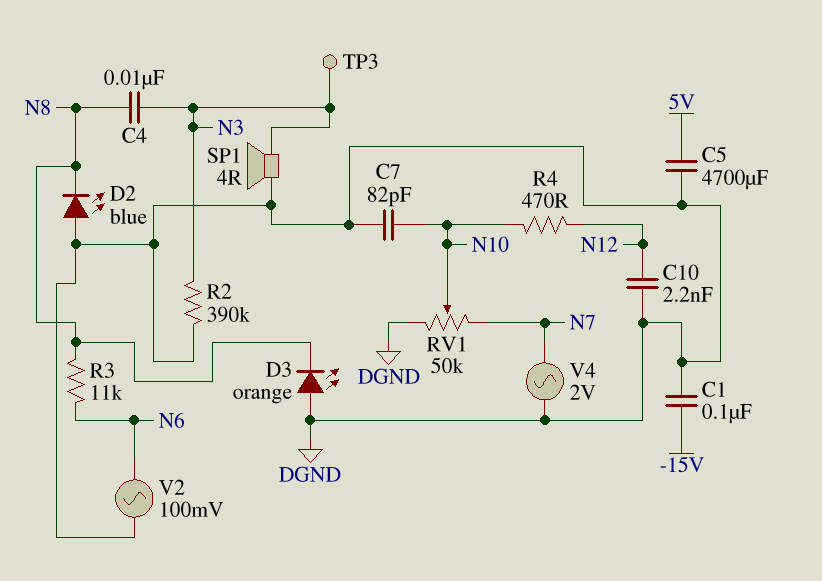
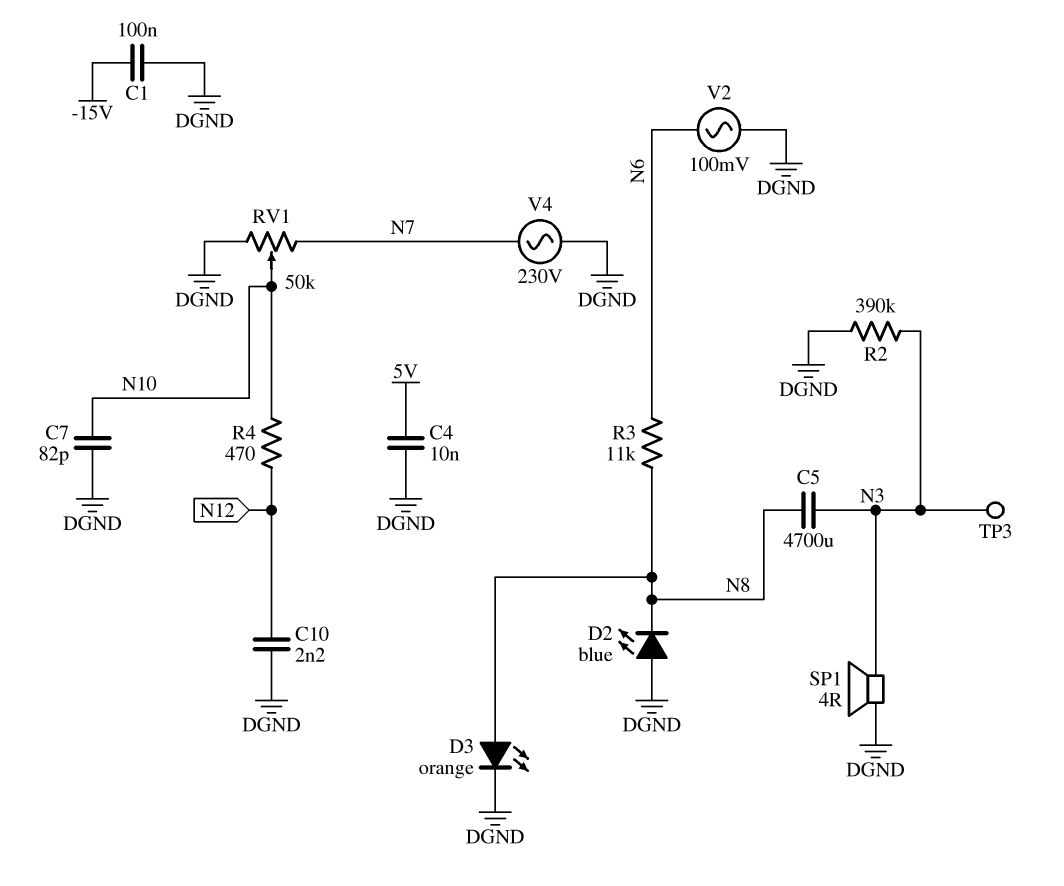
C4: 10nF (N3, N8) -> 10nF (5V, DGND)
C5: 4700uF (5V, DGND) -> 4700uF (N3, N8)
D3: LED orange (A DGND, K N8) -> LED orange (A N8, K DGND)
V4: AC 2V (DGND, N7) -> AC 230V (DGND, N7)

